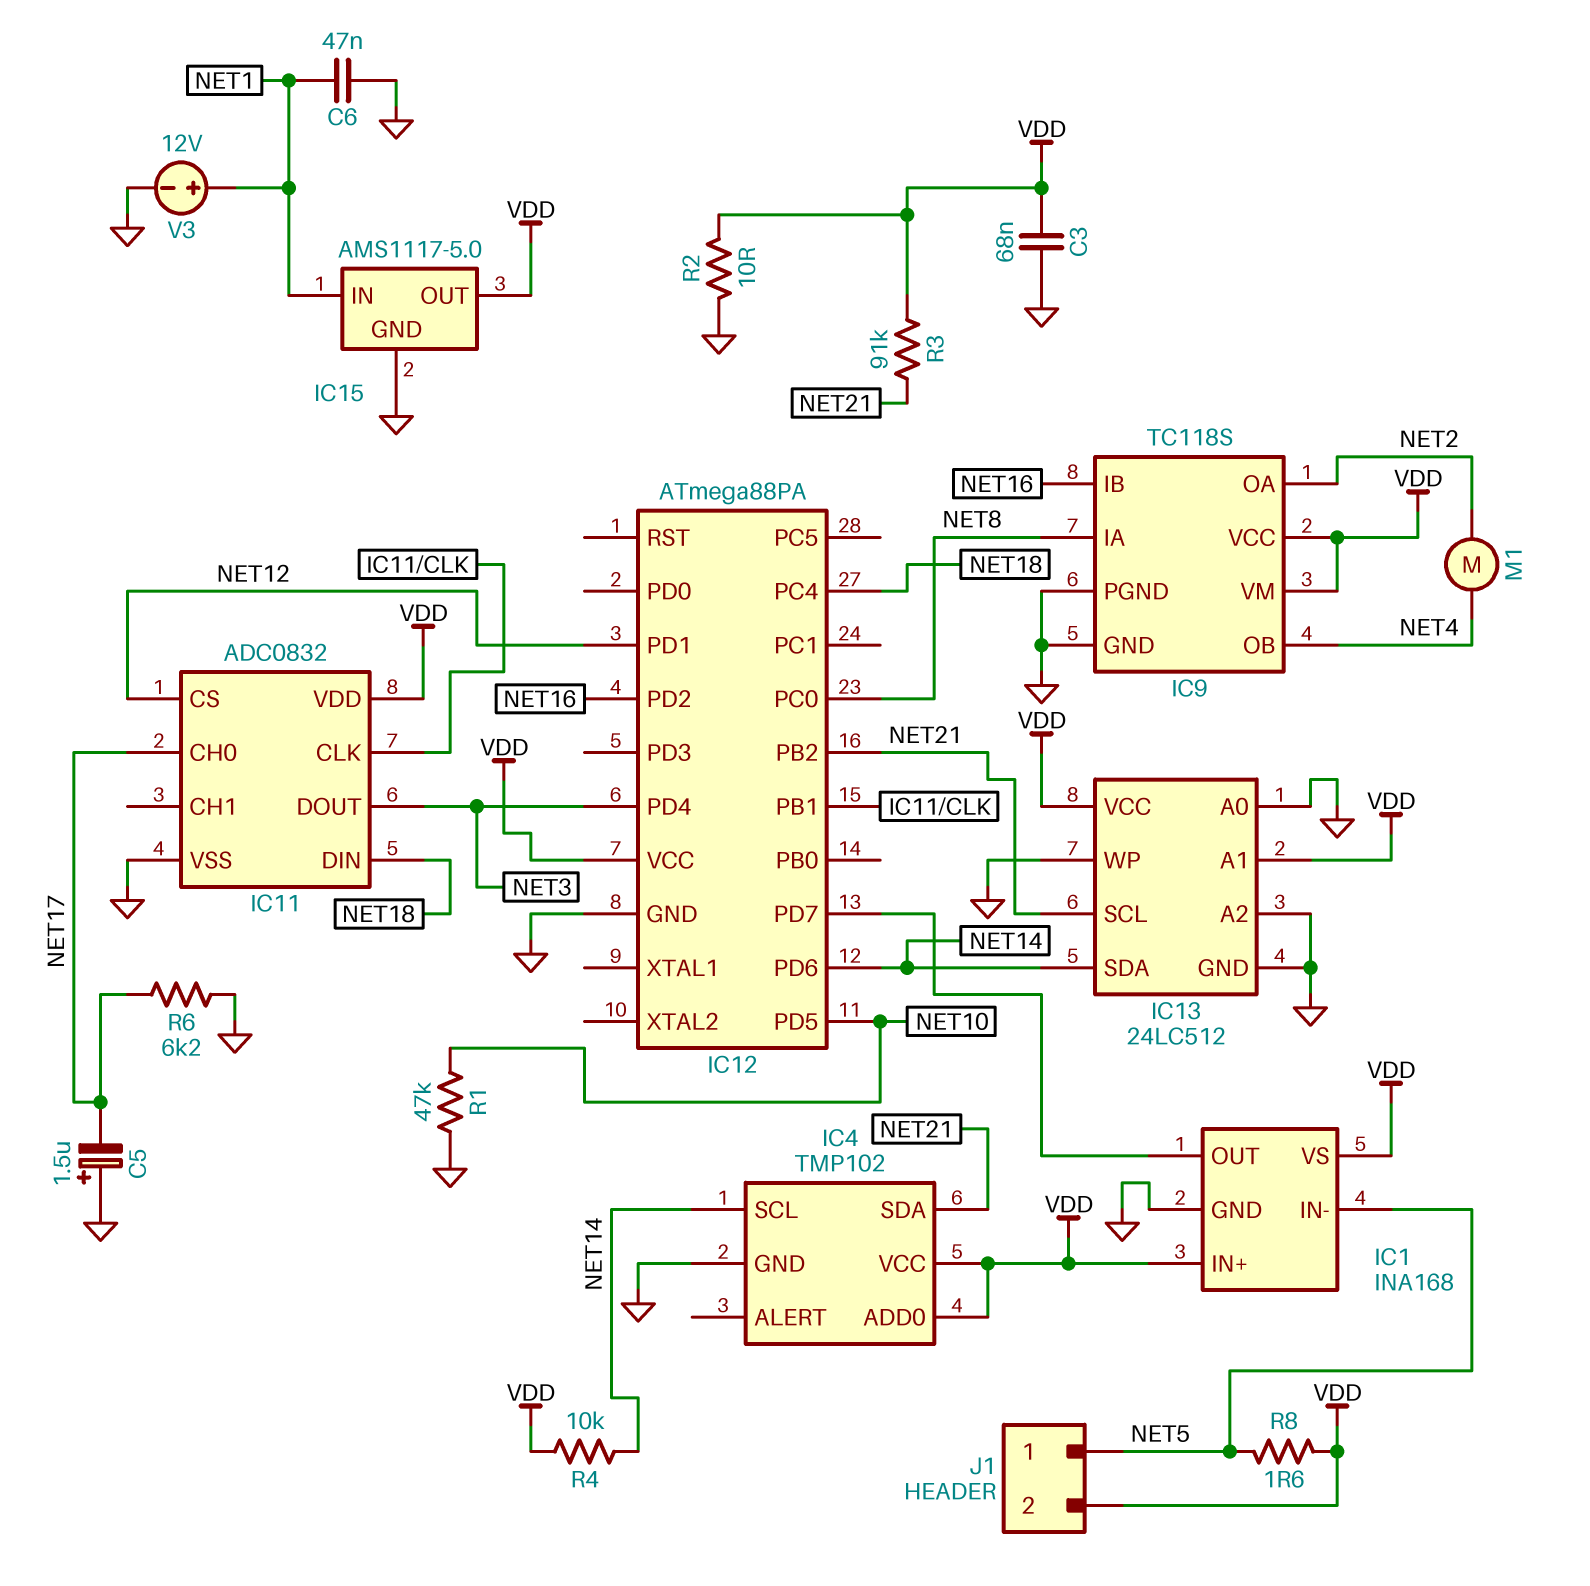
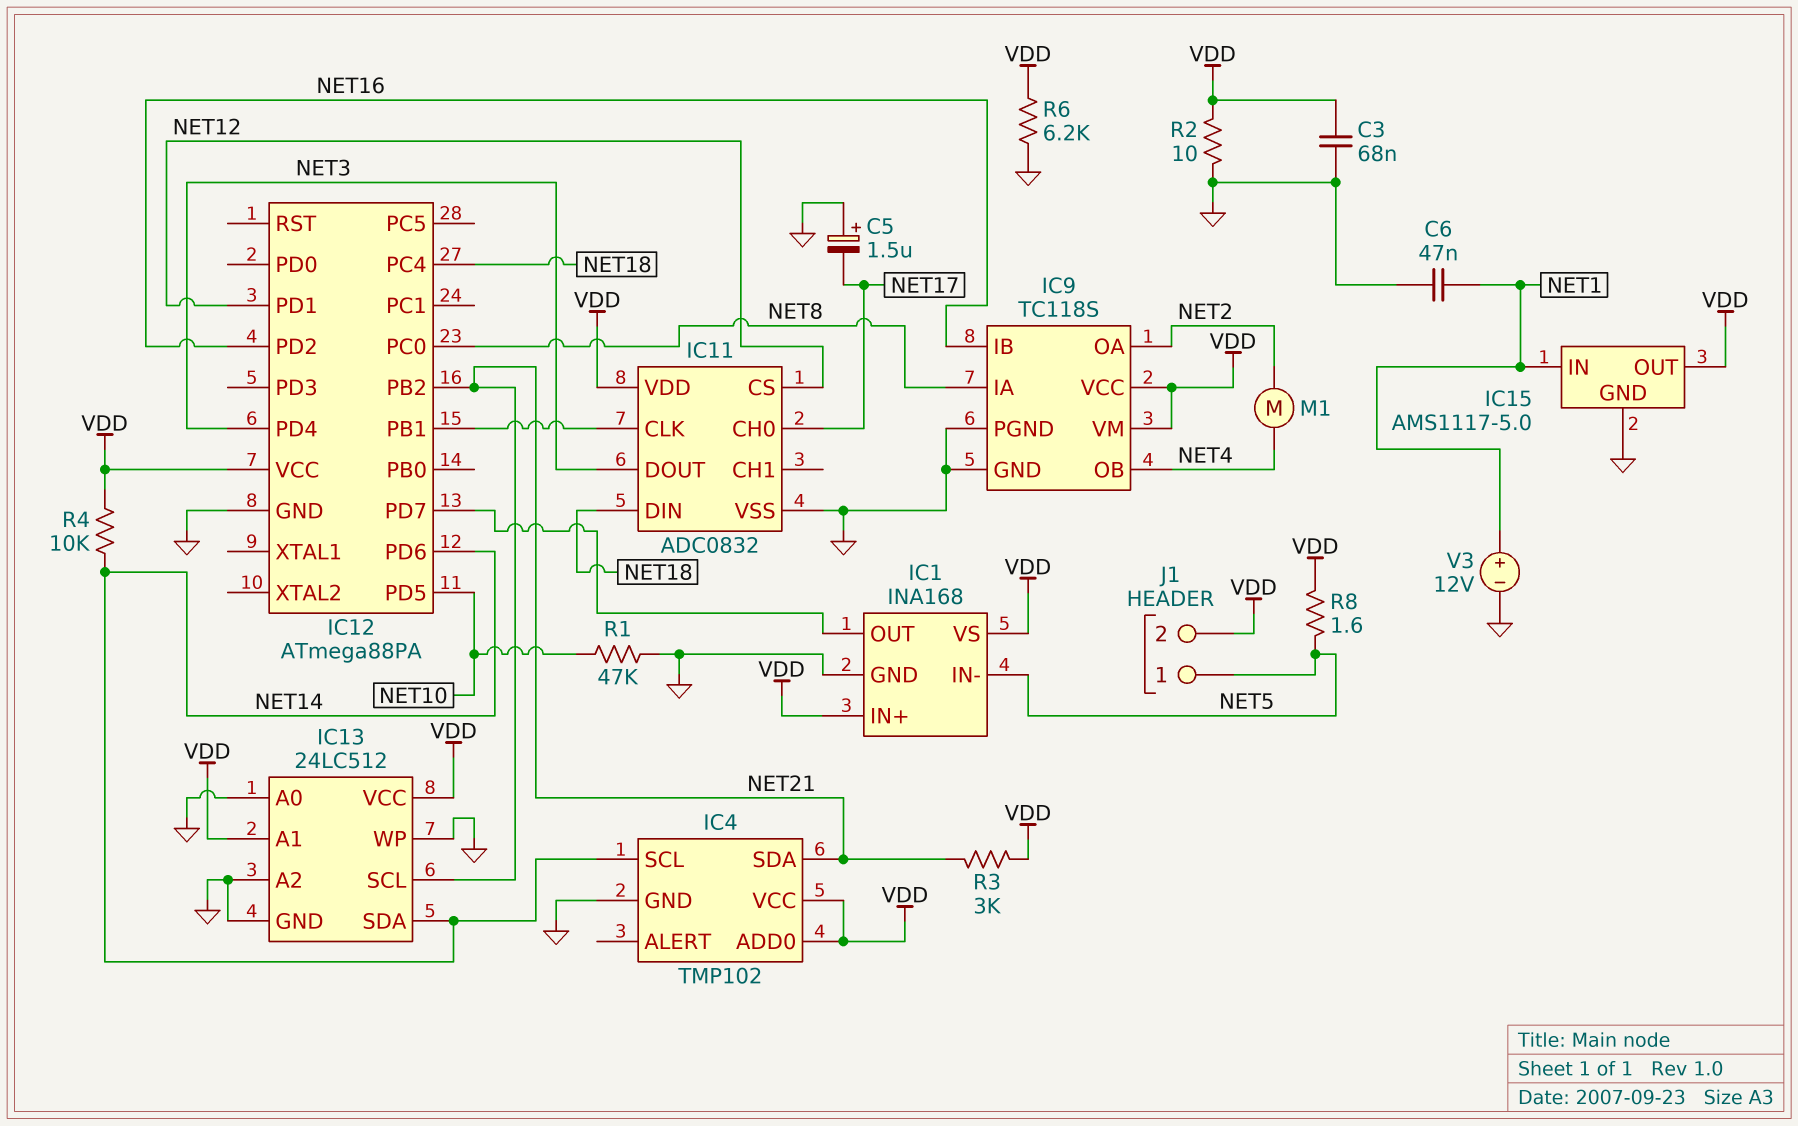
R3: 91k (NET21, VDD) -> 3k (NET21, VDD)
R6: 6.2k (GND, NET17) -> 6.2k (GND, VDD)

